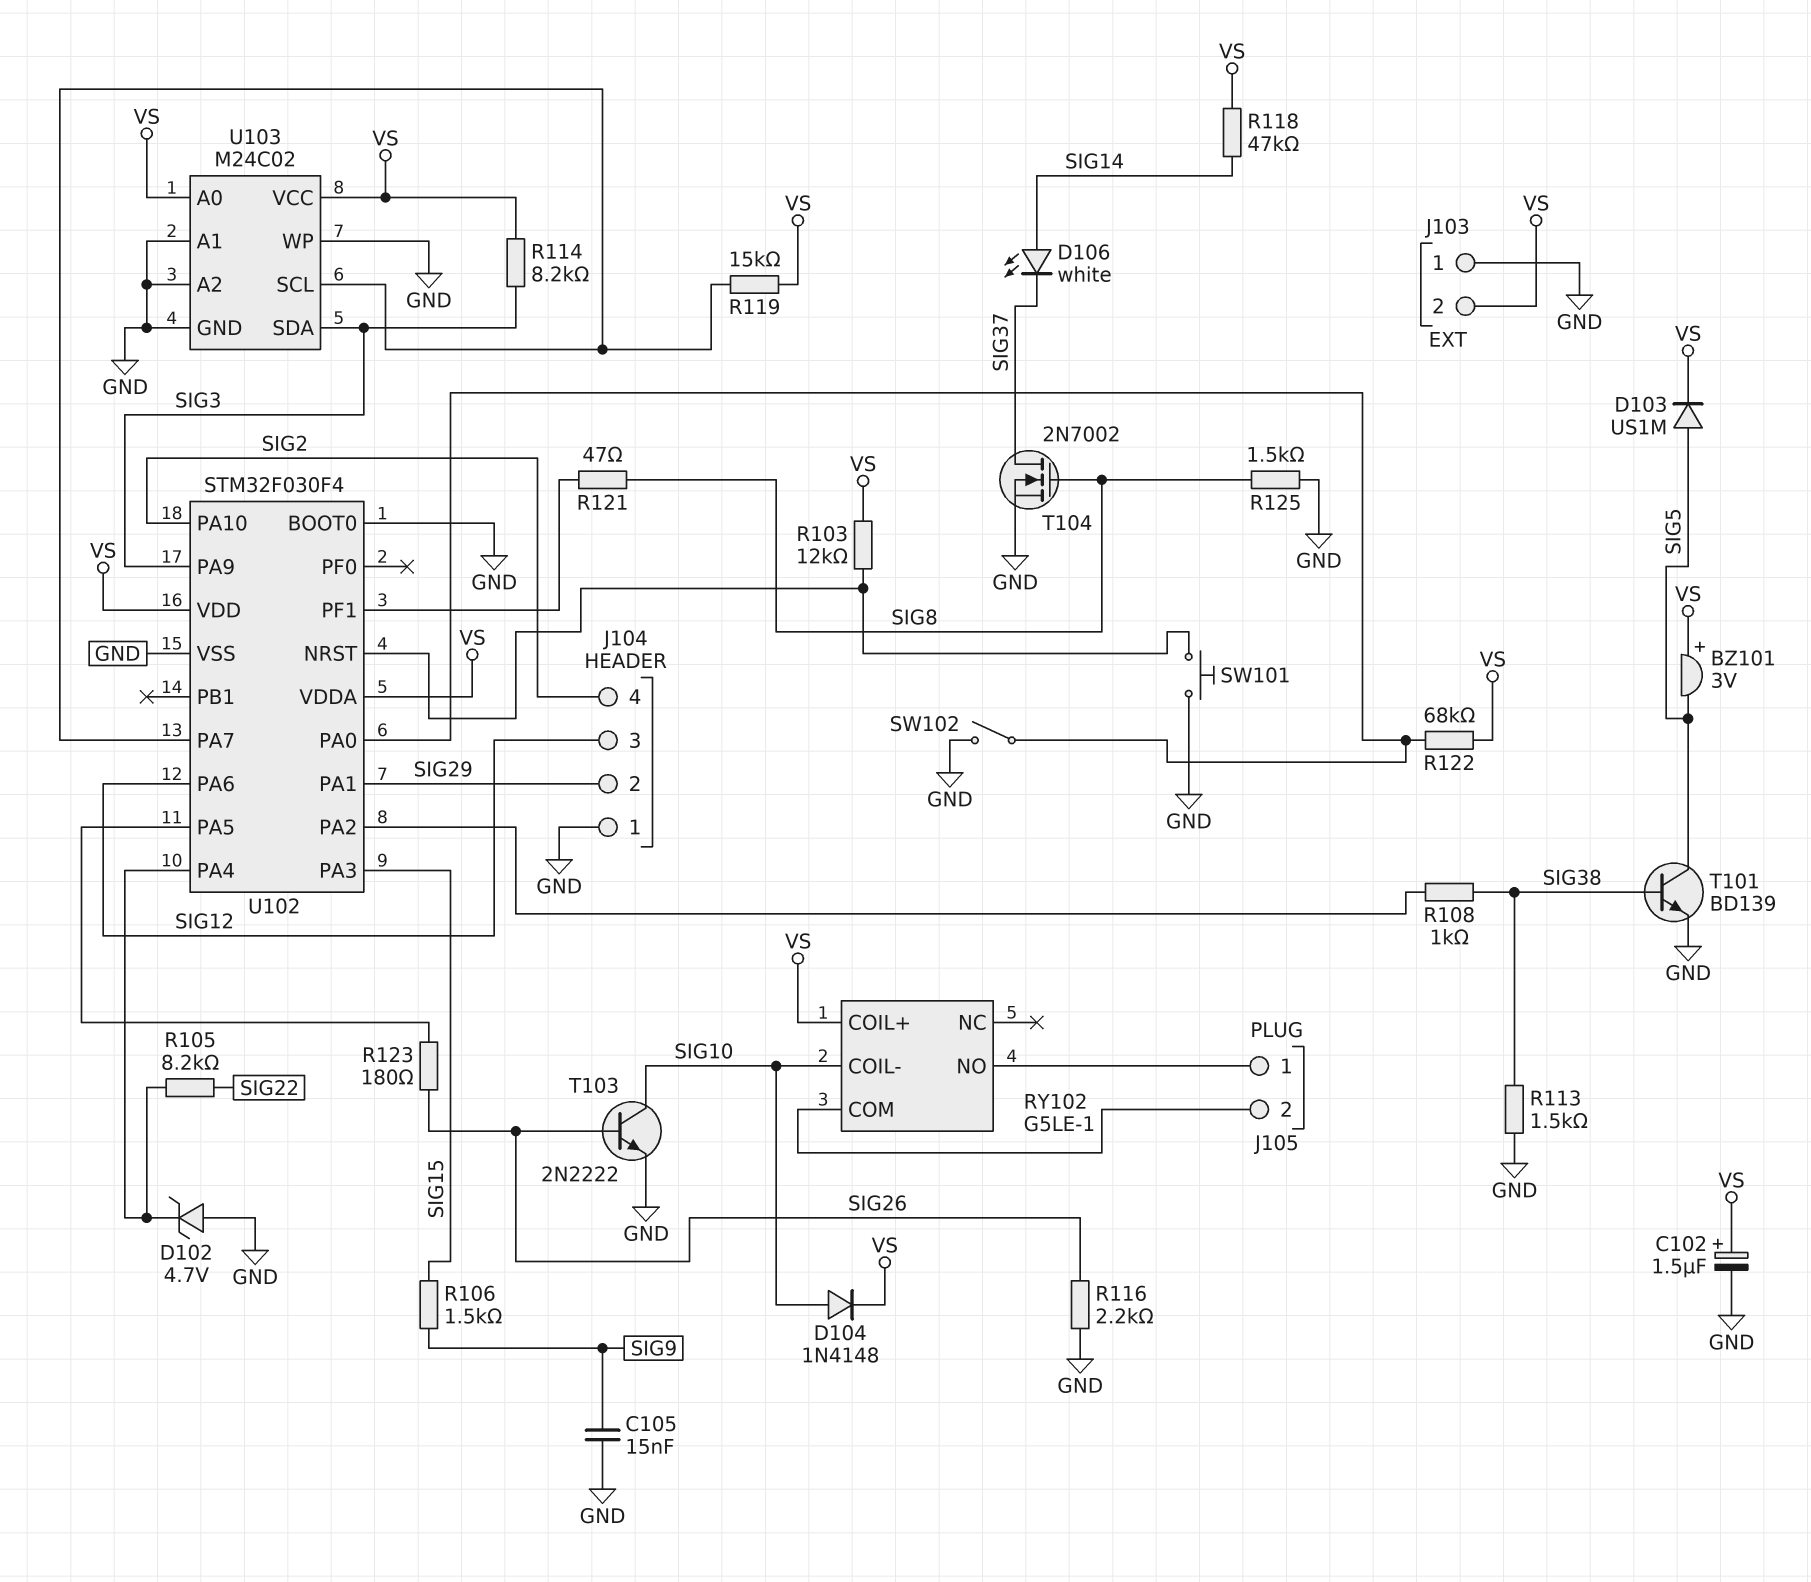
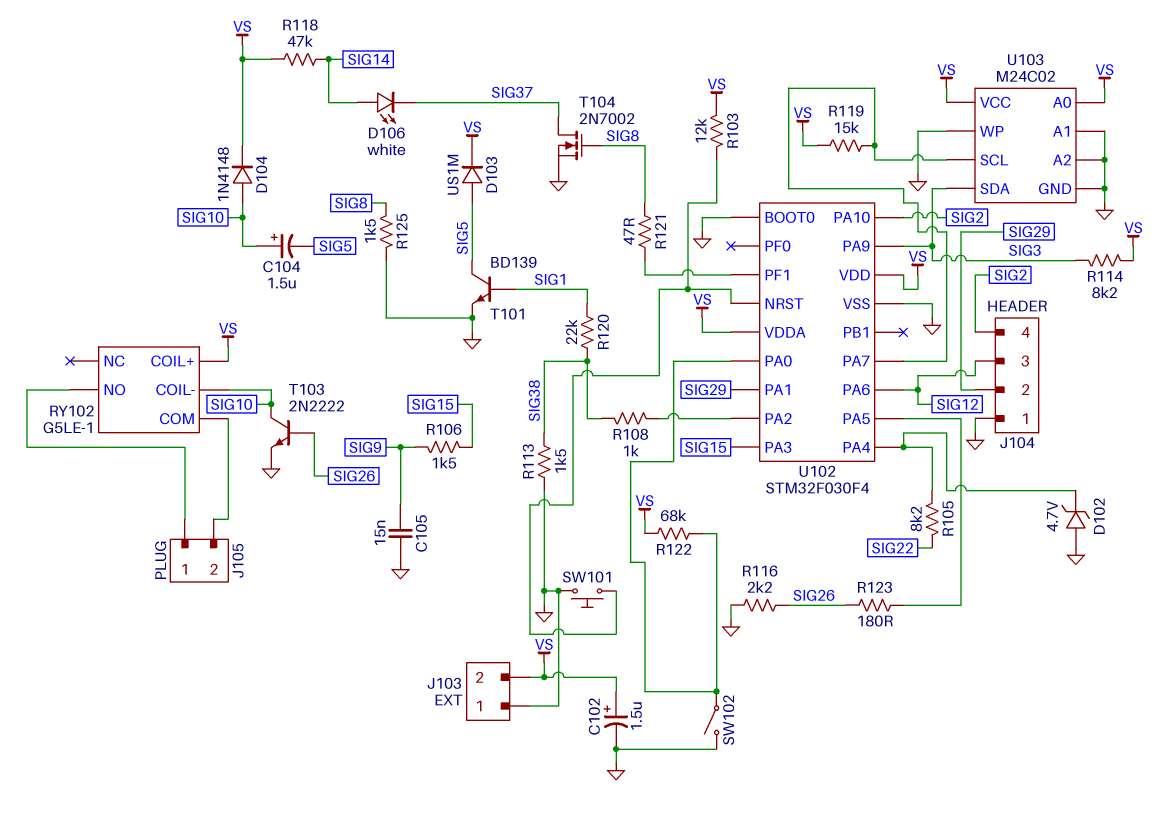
BZ101: buzzer 3V (plus VS, minus SIG5) -> none
C104: none -> 1.5uF (plus SIG10, minus SIG5)
R120: none -> 22k (SIG1, SIG38)
T101: NPN BD139 (B SIG38, C SIG5, E GND) -> NPN BD139 (B SIG1, C SIG5, E GND)

